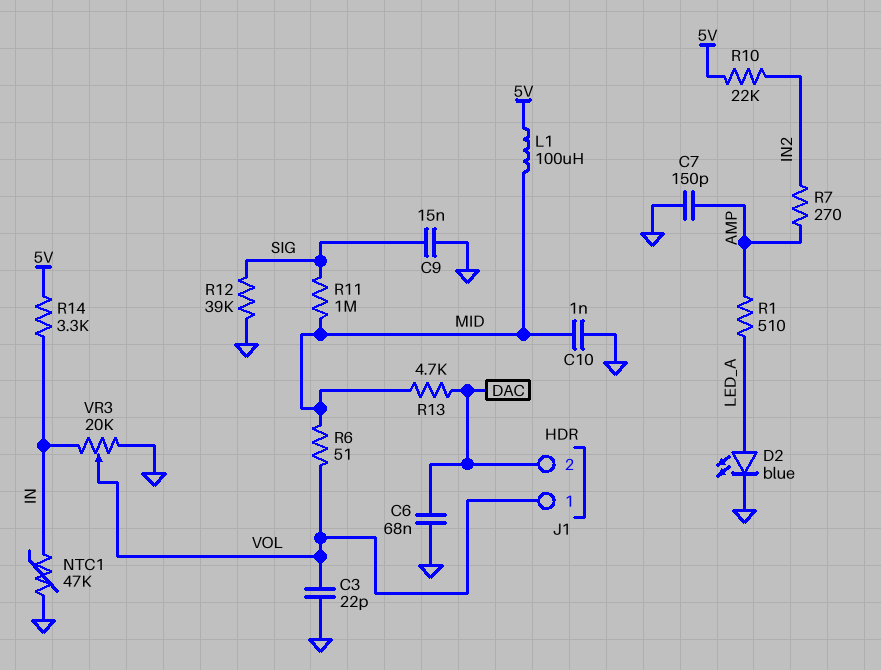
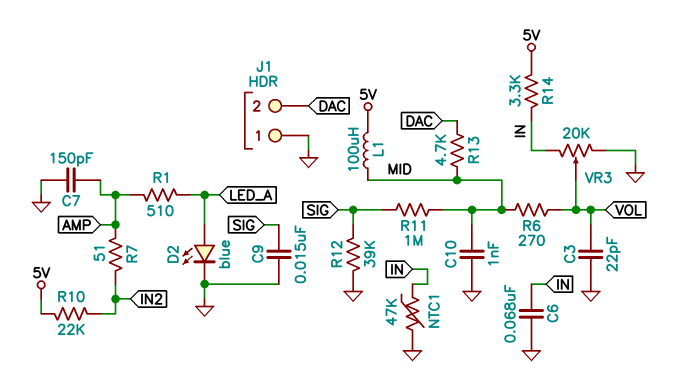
C6: 68nF (DAC, GND) -> 68nF (GND, IN)
J1 pin 1: VOL -> GND
R6: 51 (MID, VOL) -> 270 (MID, VOL)
R7: 270 (AMP, IN2) -> 51 (AMP, IN2)

